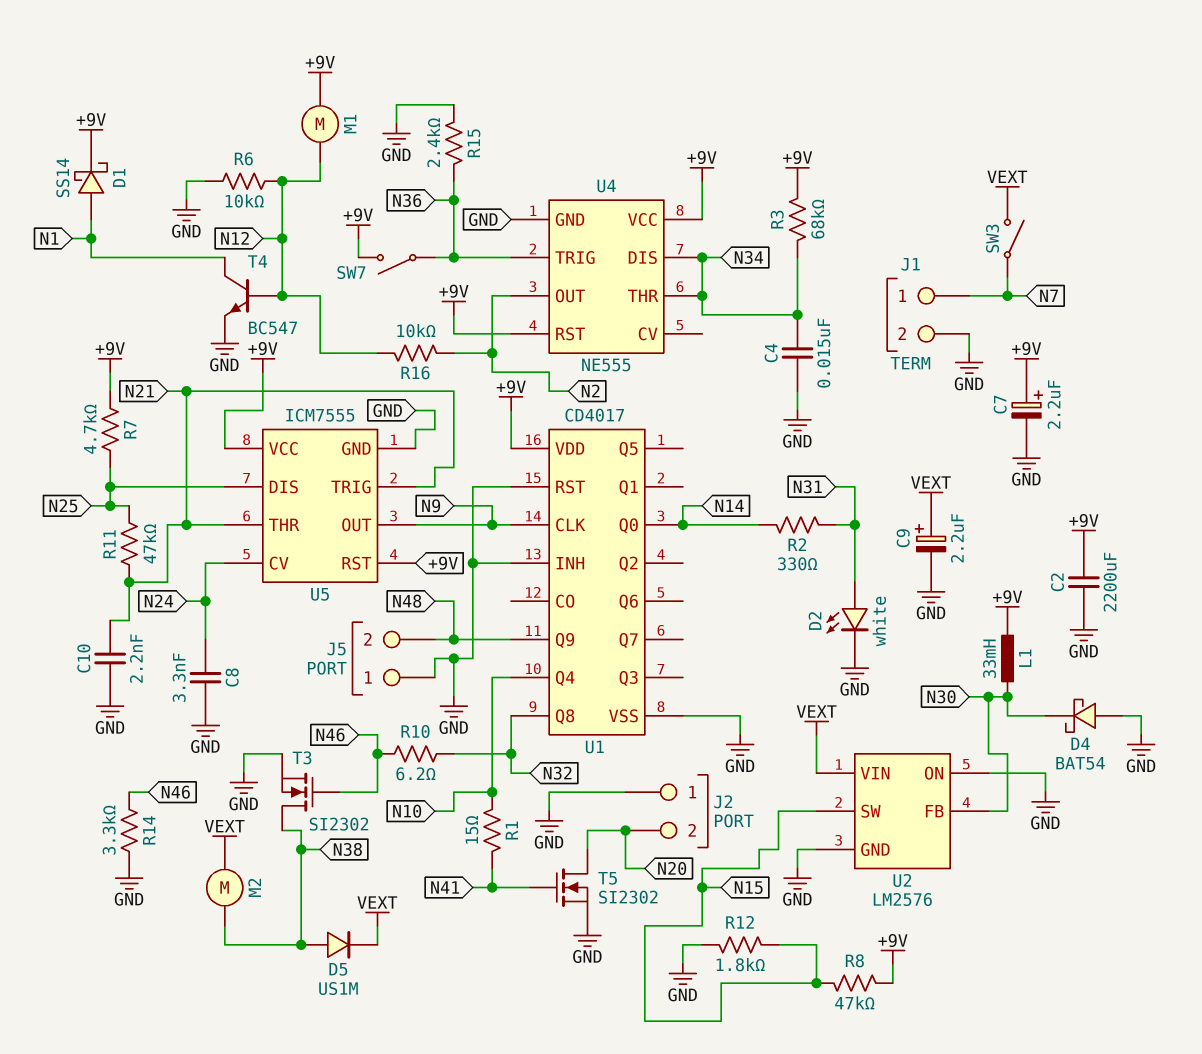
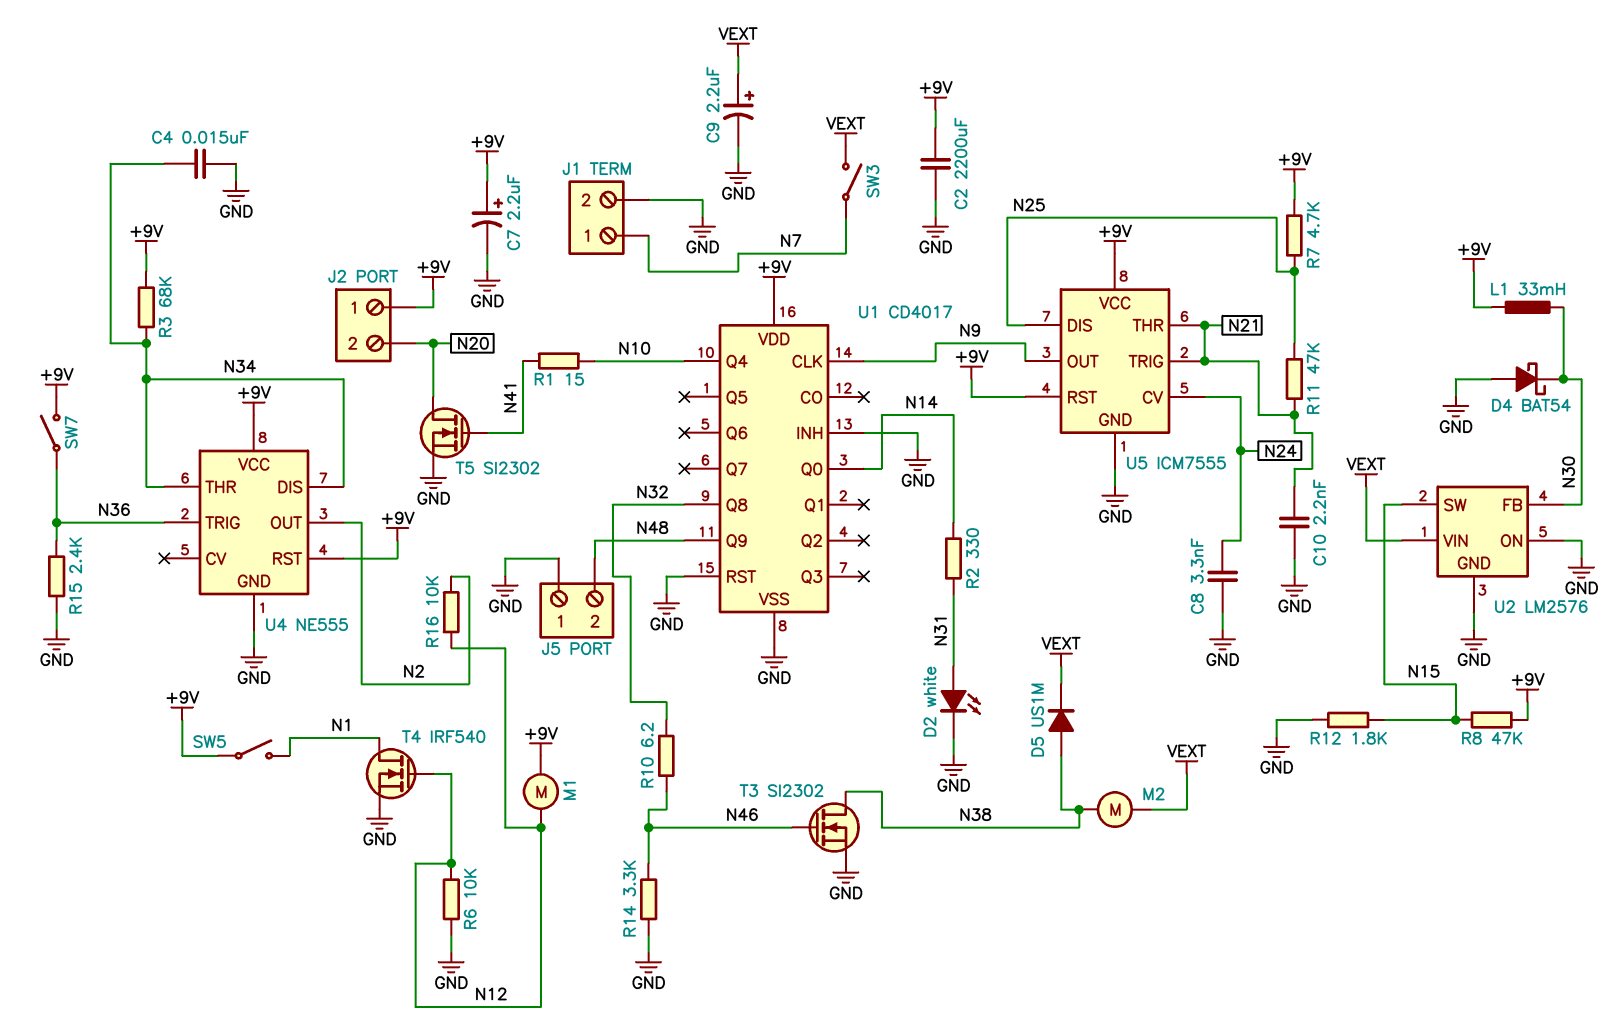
D1: schottky SS14 (A N1, K +9V) -> none
J2 pin 1: GND -> +9V
SW5: none -> switch (+9V, N1)
T4: NPN BC547 (B N12, C N1, E GND) -> NMOS IRF540 (G N12, D N1, S GND)

